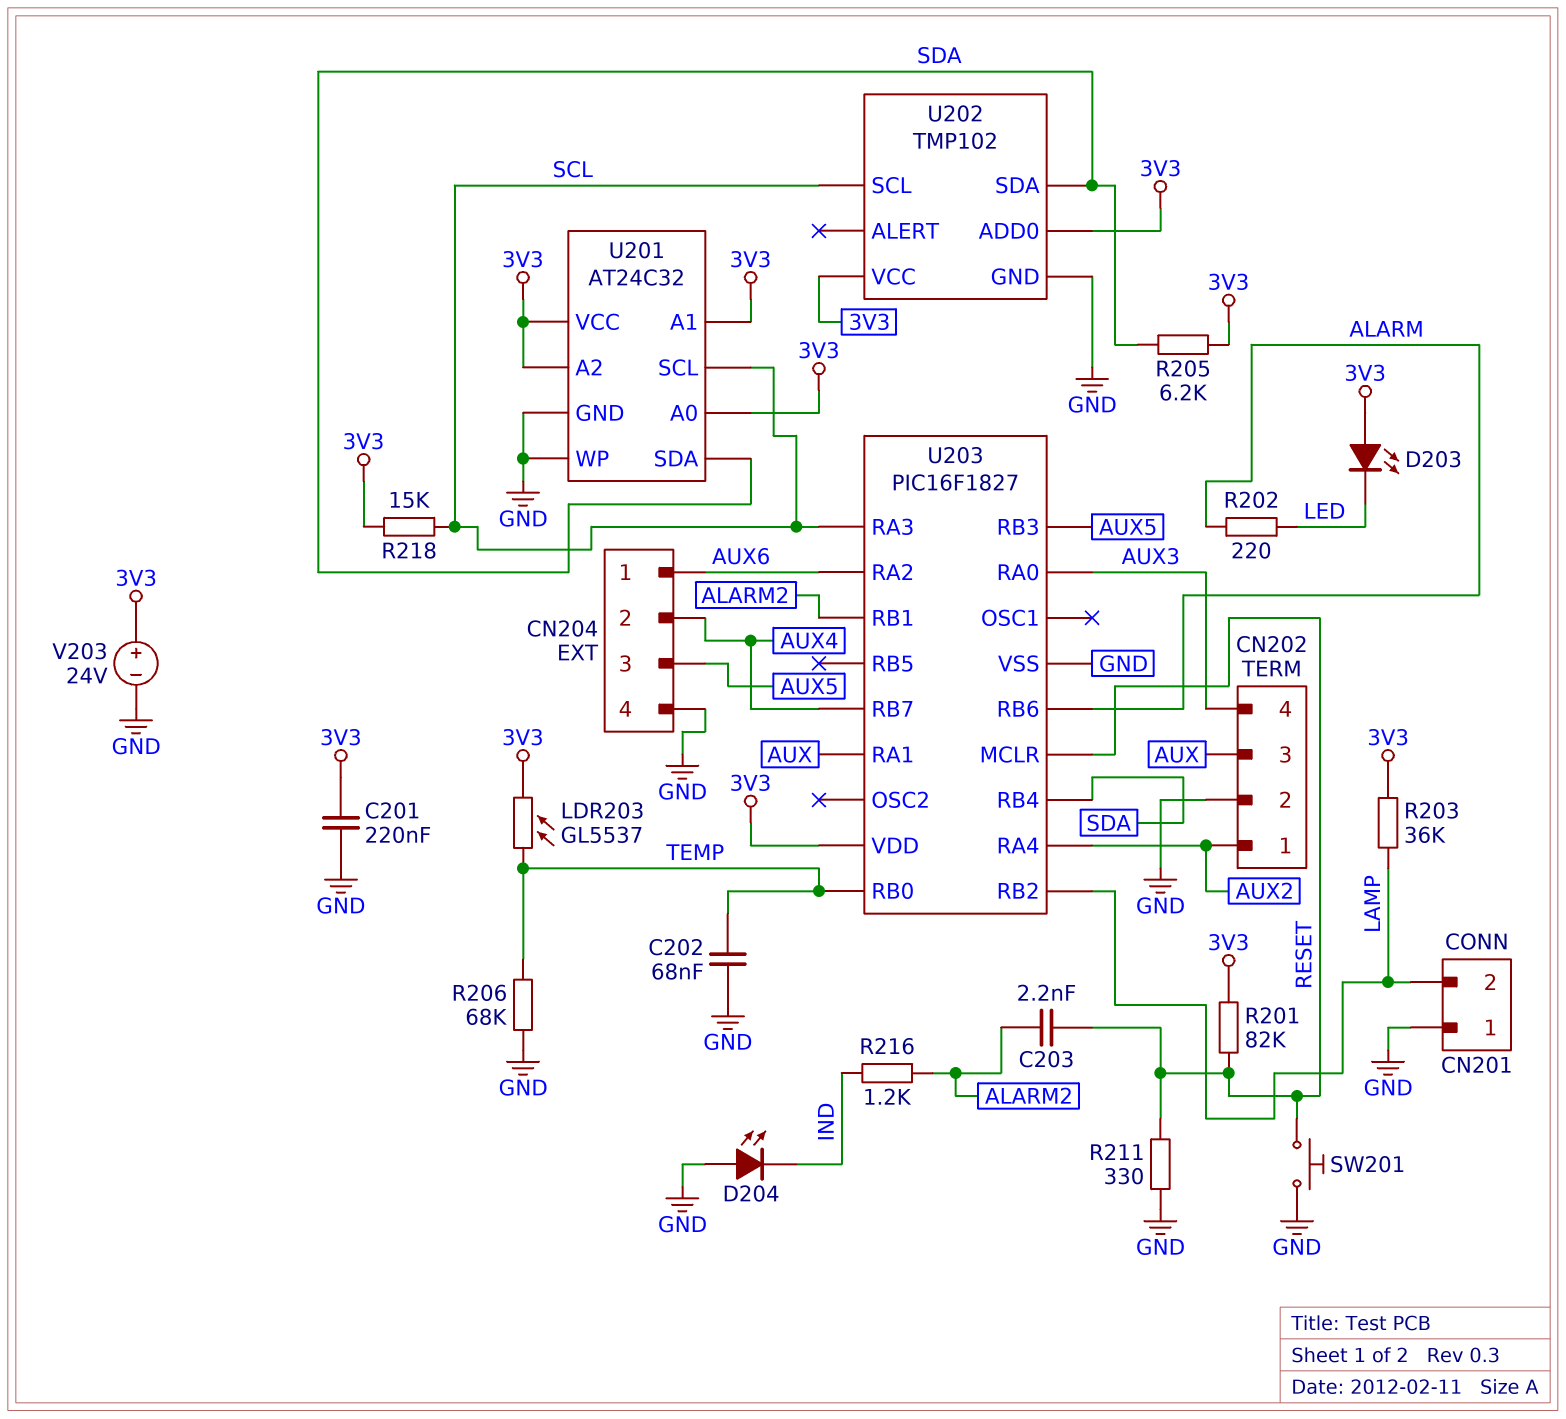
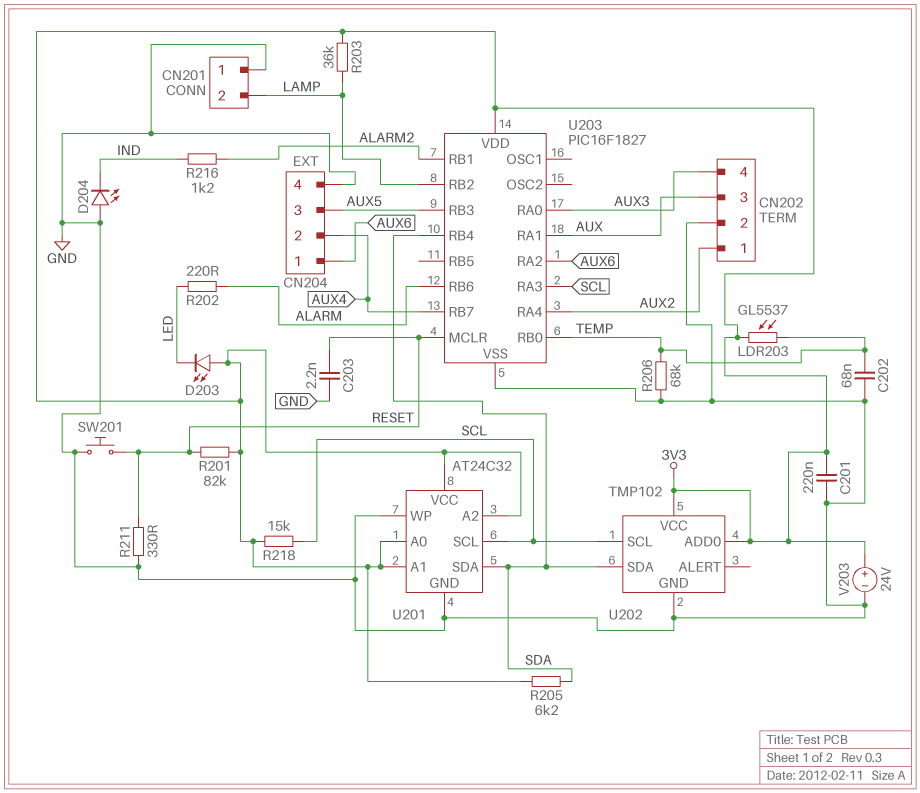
C203: 2.2nF (ALARM2, RESET) -> 2.2nF (GND, RESET)

